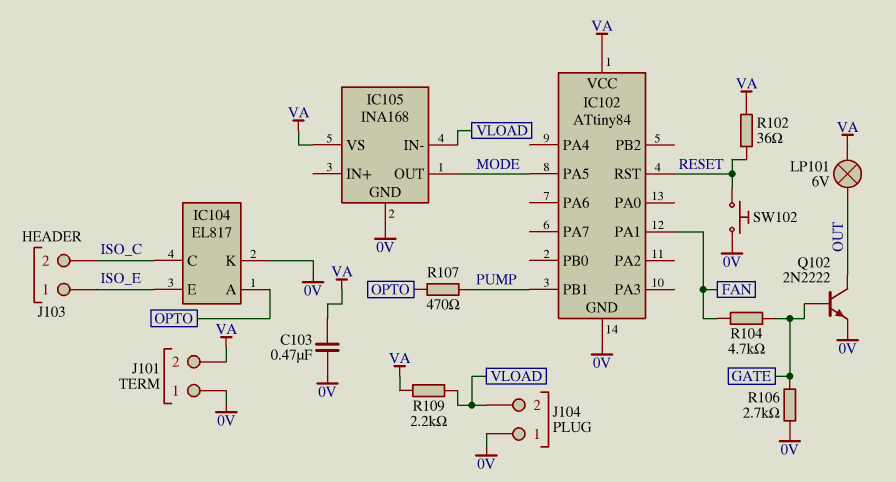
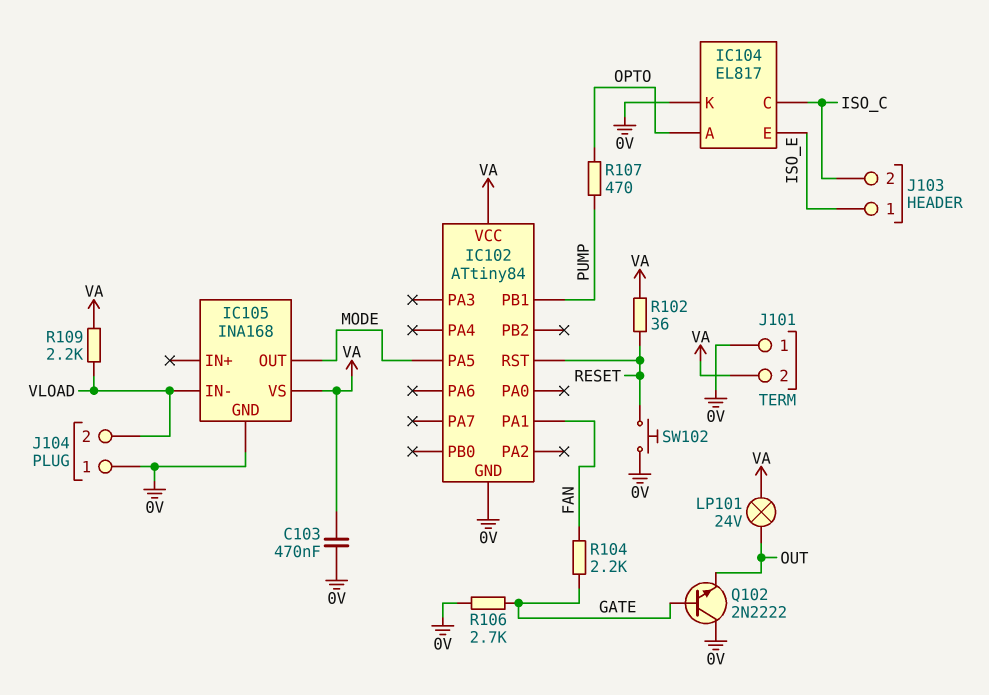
LP101: lamp 6V (OUT, VA) -> lamp 24V (OUT, VA)
Q102: NPN 2N2222 (B GATE, C OUT, E 0V) -> NPN 2N2222 (B GATE, C 0V, E OUT)
R104: 4.7k (FAN, GATE) -> 2.2k (FAN, GATE)

